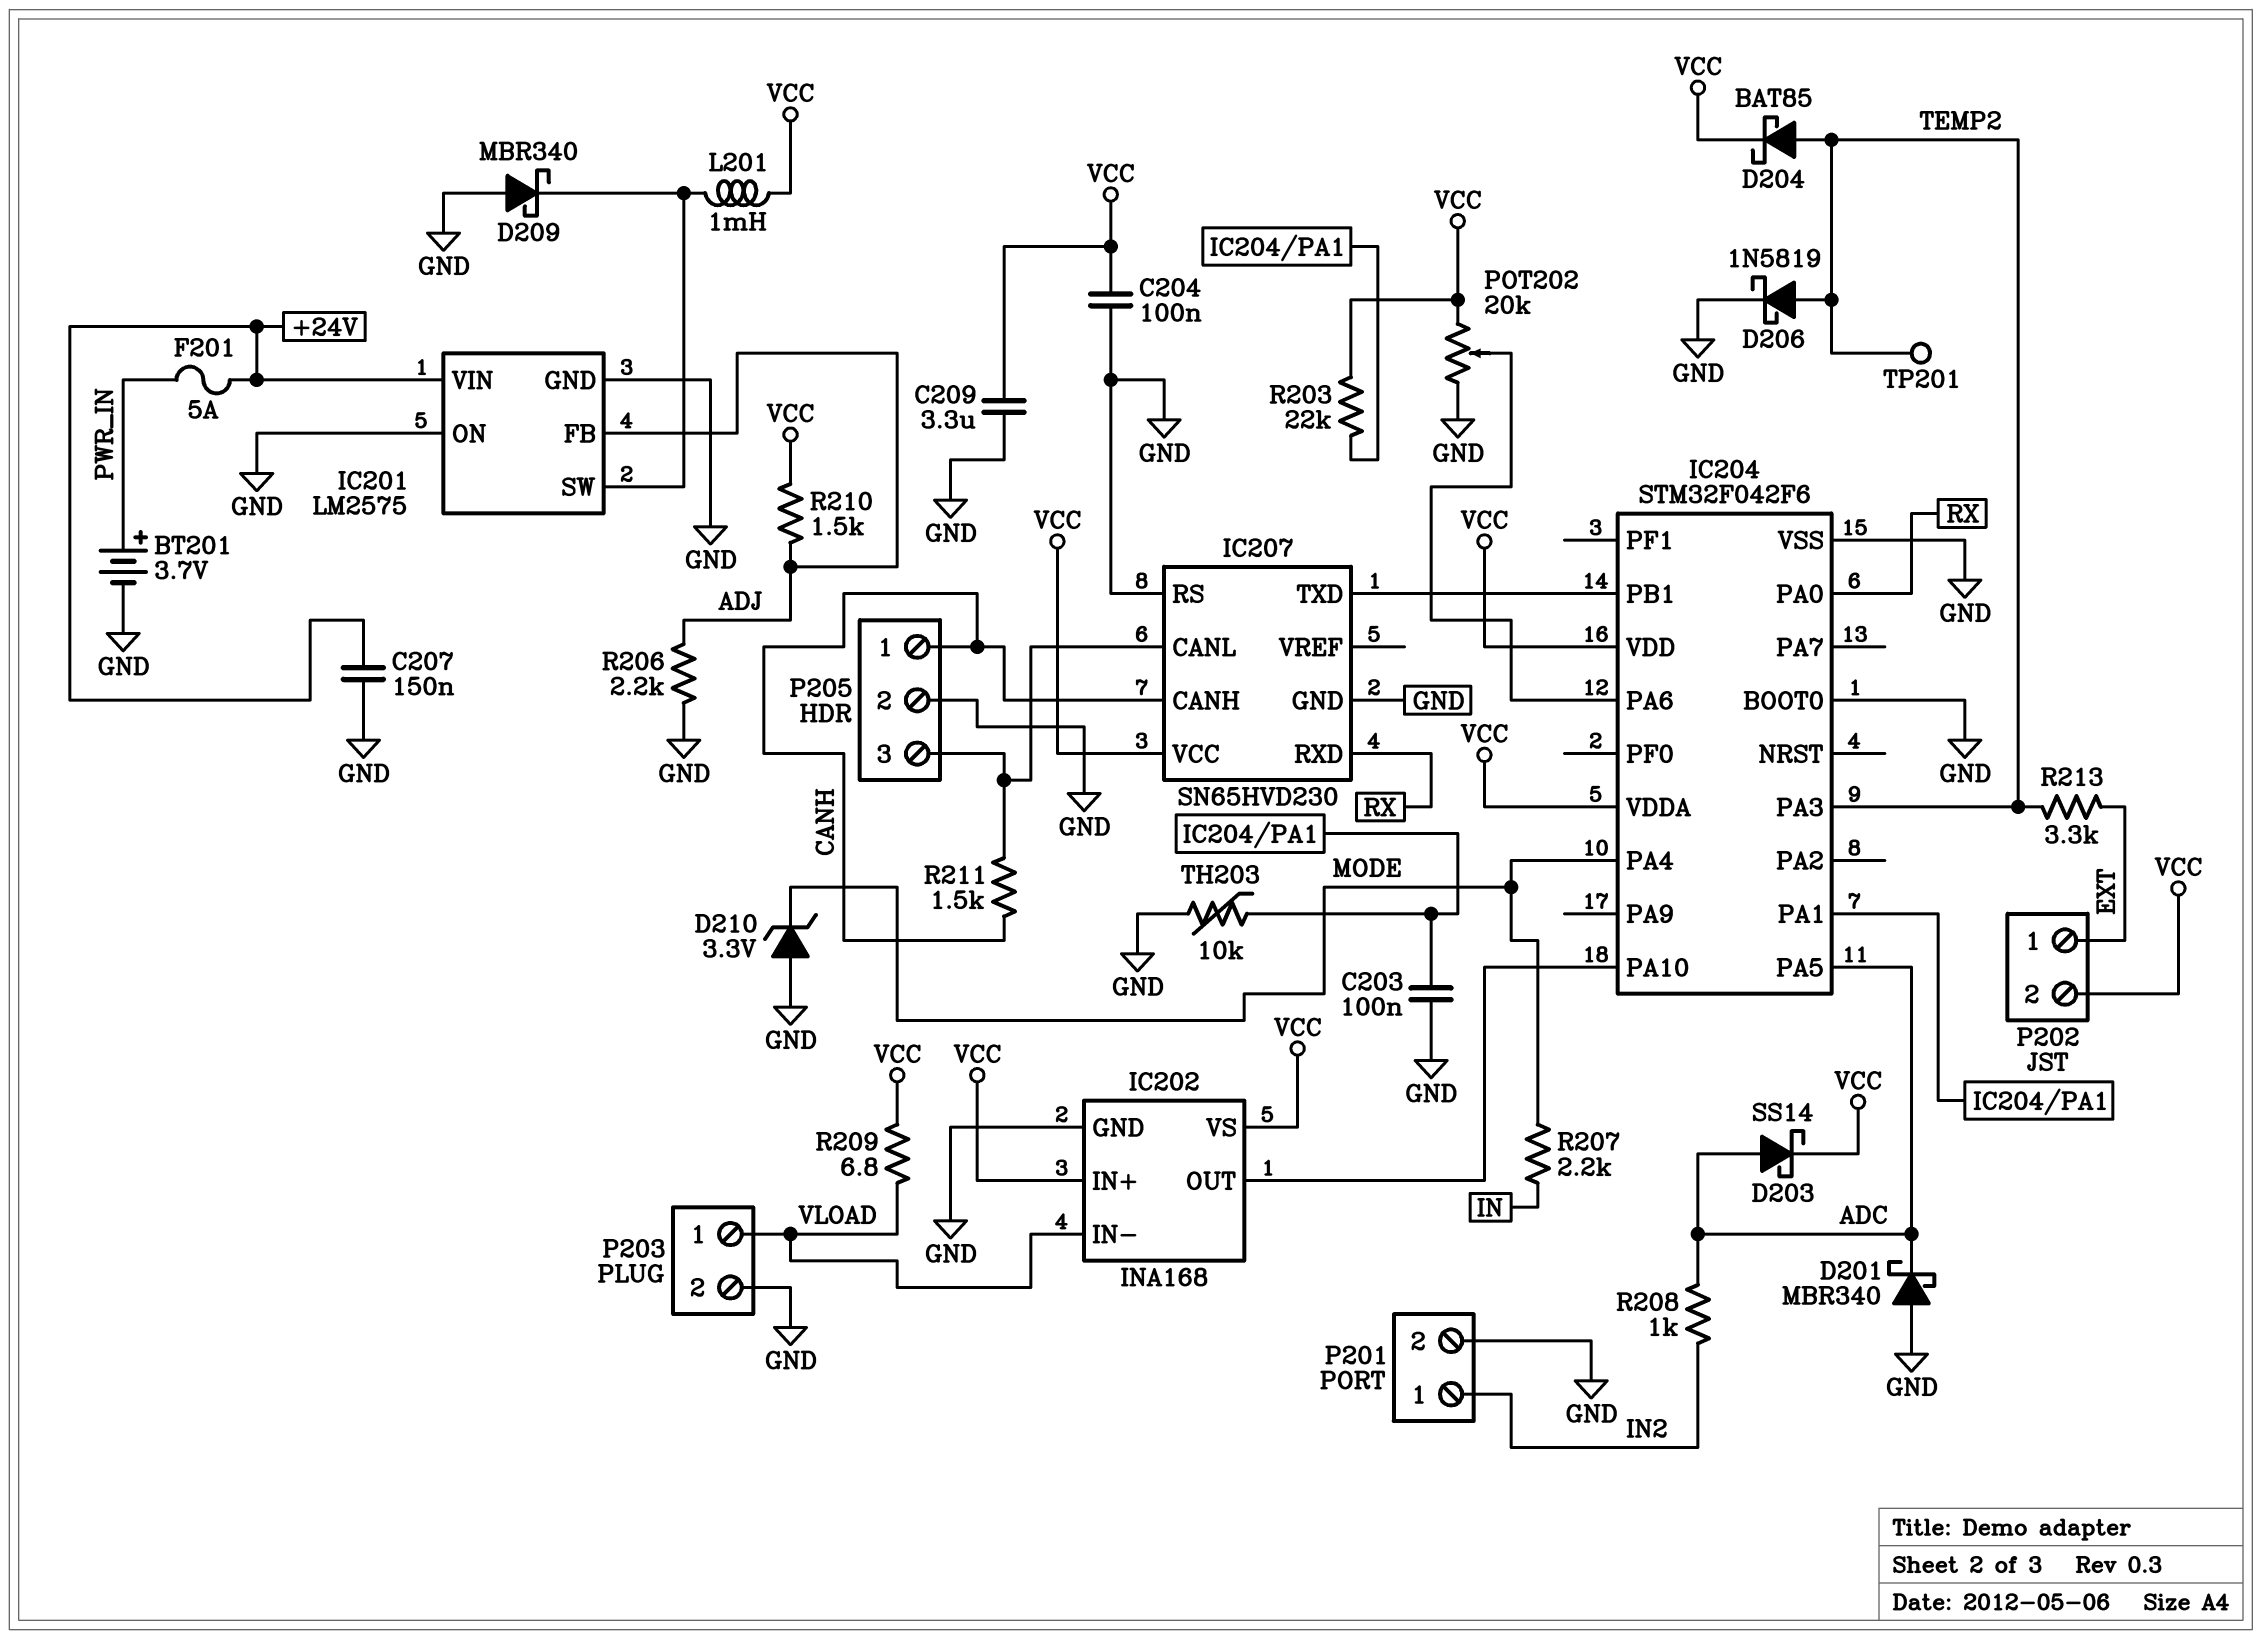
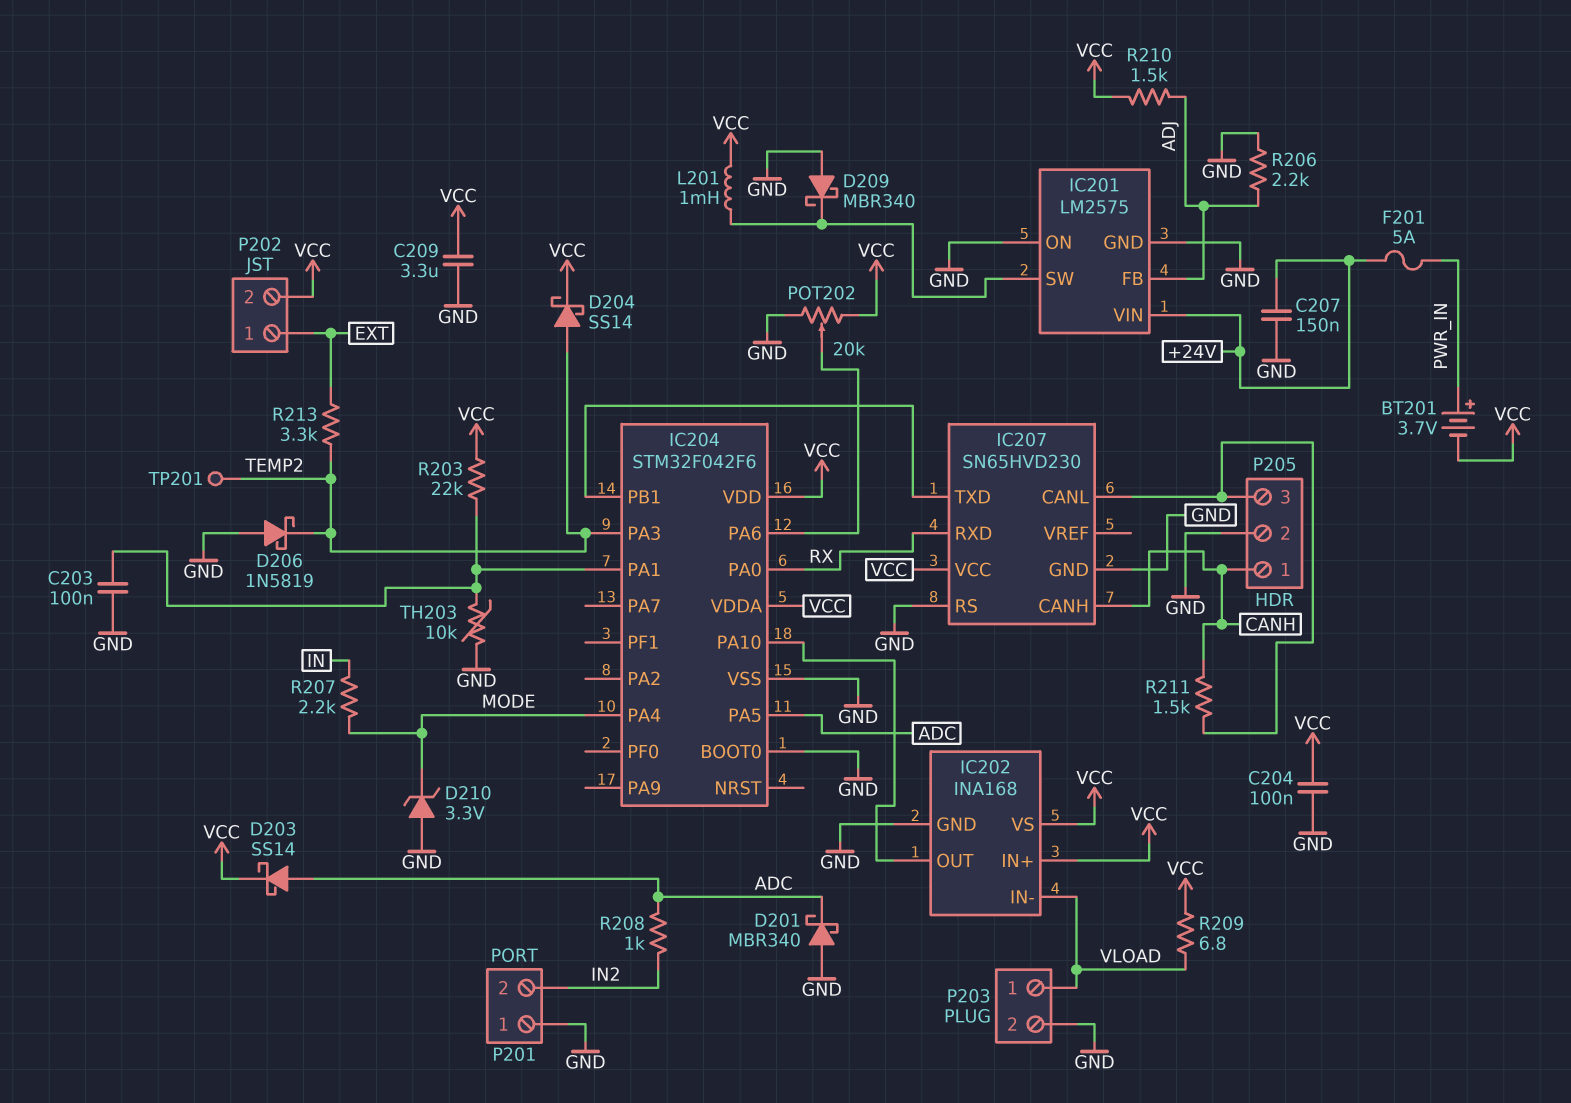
BT201: 3.7V (plus PWR_IN, minus GND) -> 3.7V (plus PWR_IN, minus VCC)
D204: schottky BAT85 (A TEMP2, K VCC) -> schottky SS14 (A TEMP2, K VCC)
D206: schottky 1N5819 (A TEMP2, K GND) -> schottky 1N5819 (A GND, K TEMP2)
P201 pin 1: IN2 -> GND
P201 pin 2: GND -> IN2

